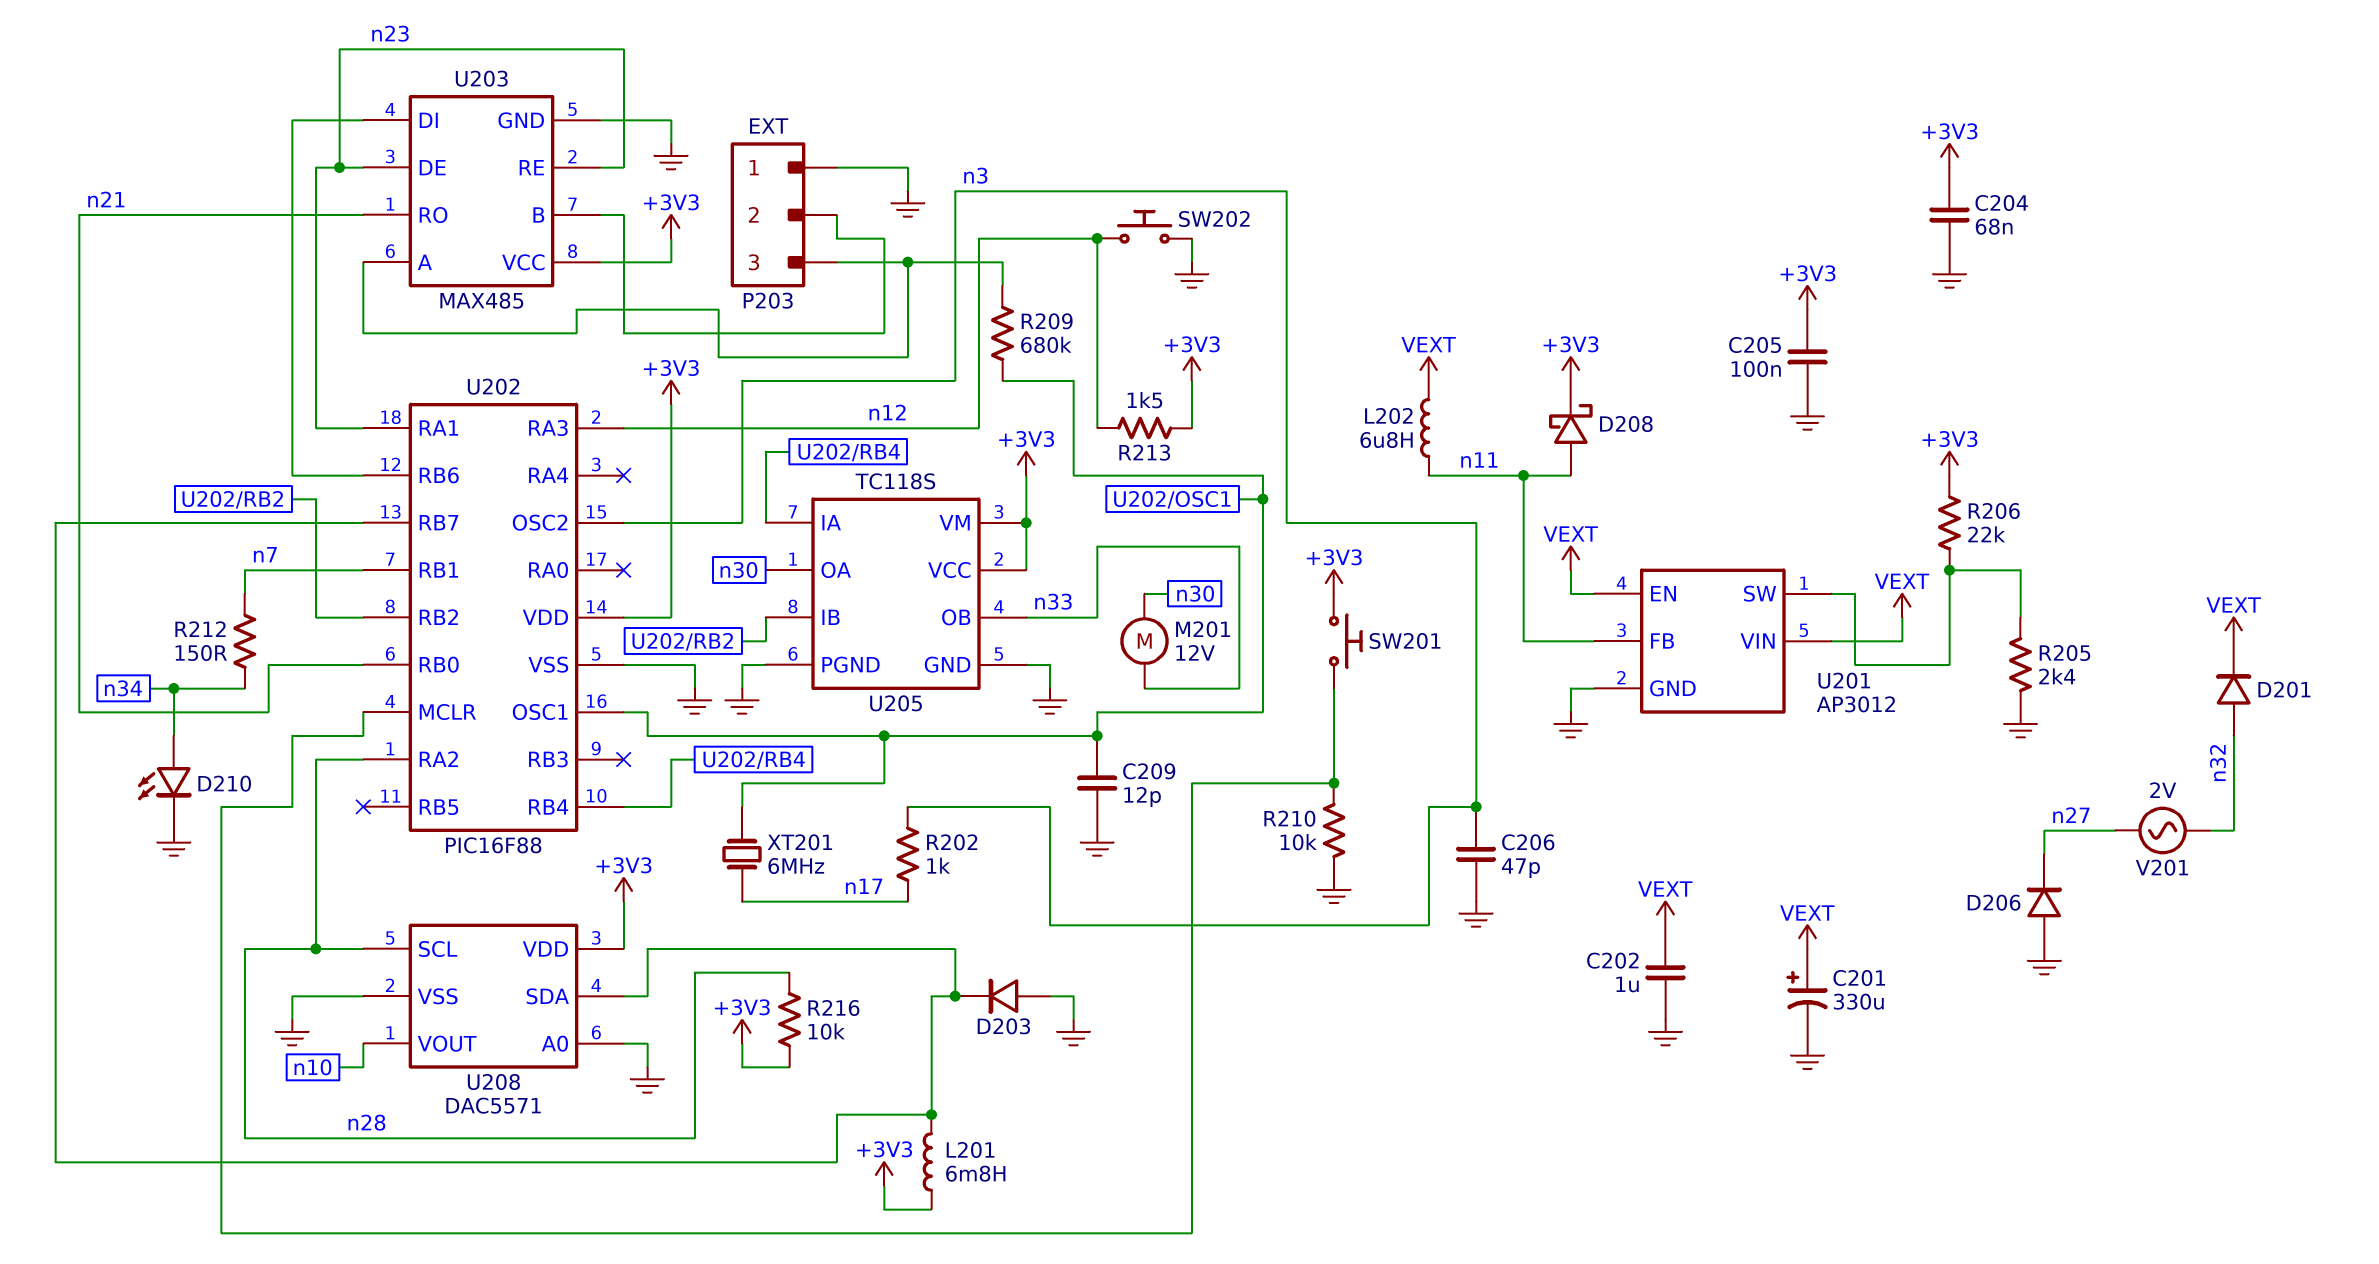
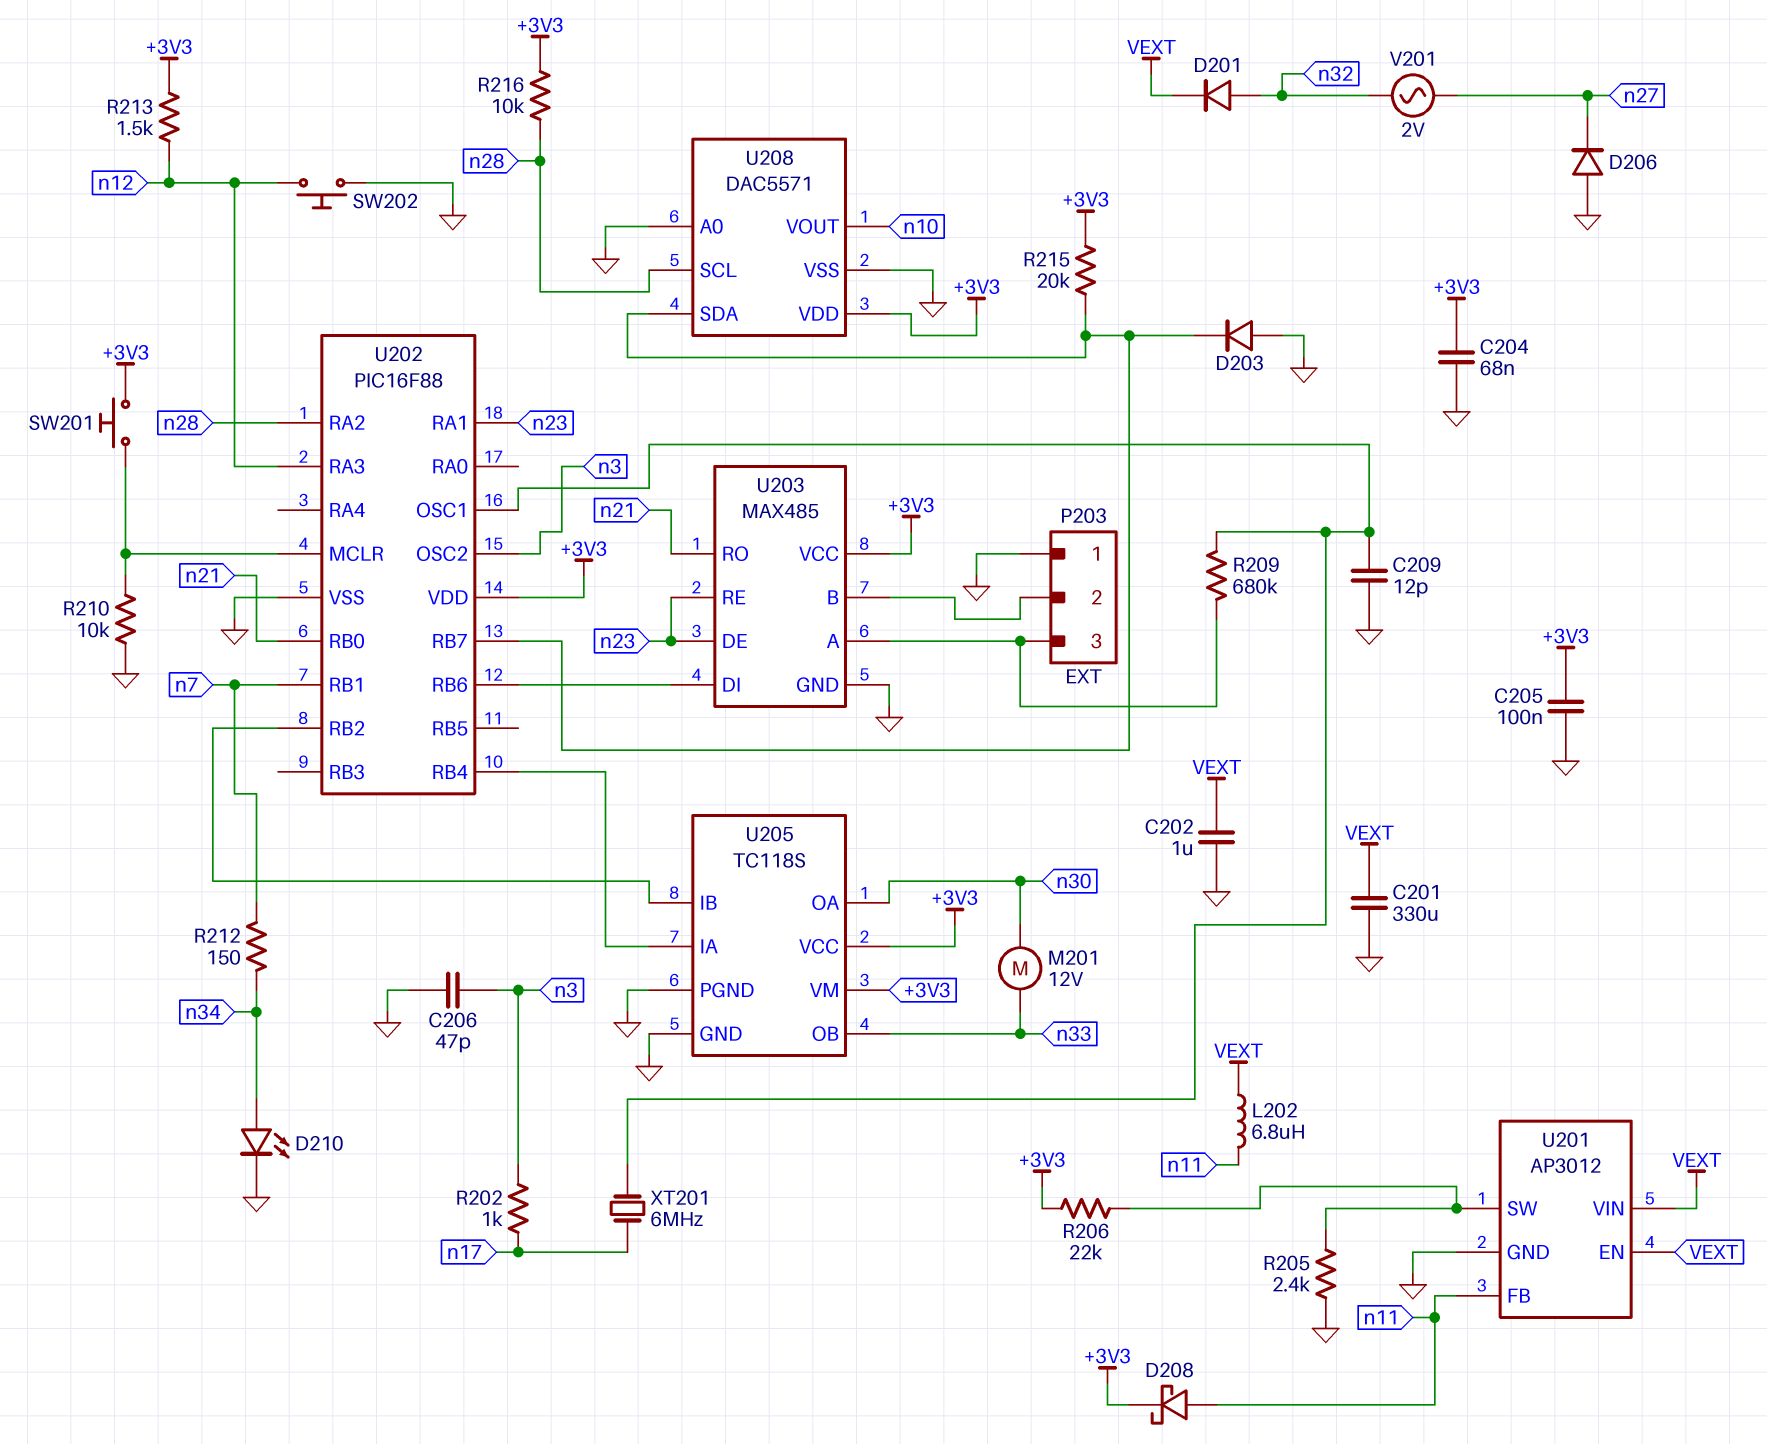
C201: 330uF (plus VEXT, minus GND) -> 330uF (GND, VEXT)
L201: 6.8mH (+3V3, U202/RB7) -> none
R215: none -> 20k (+3V3, U202/RB7)

